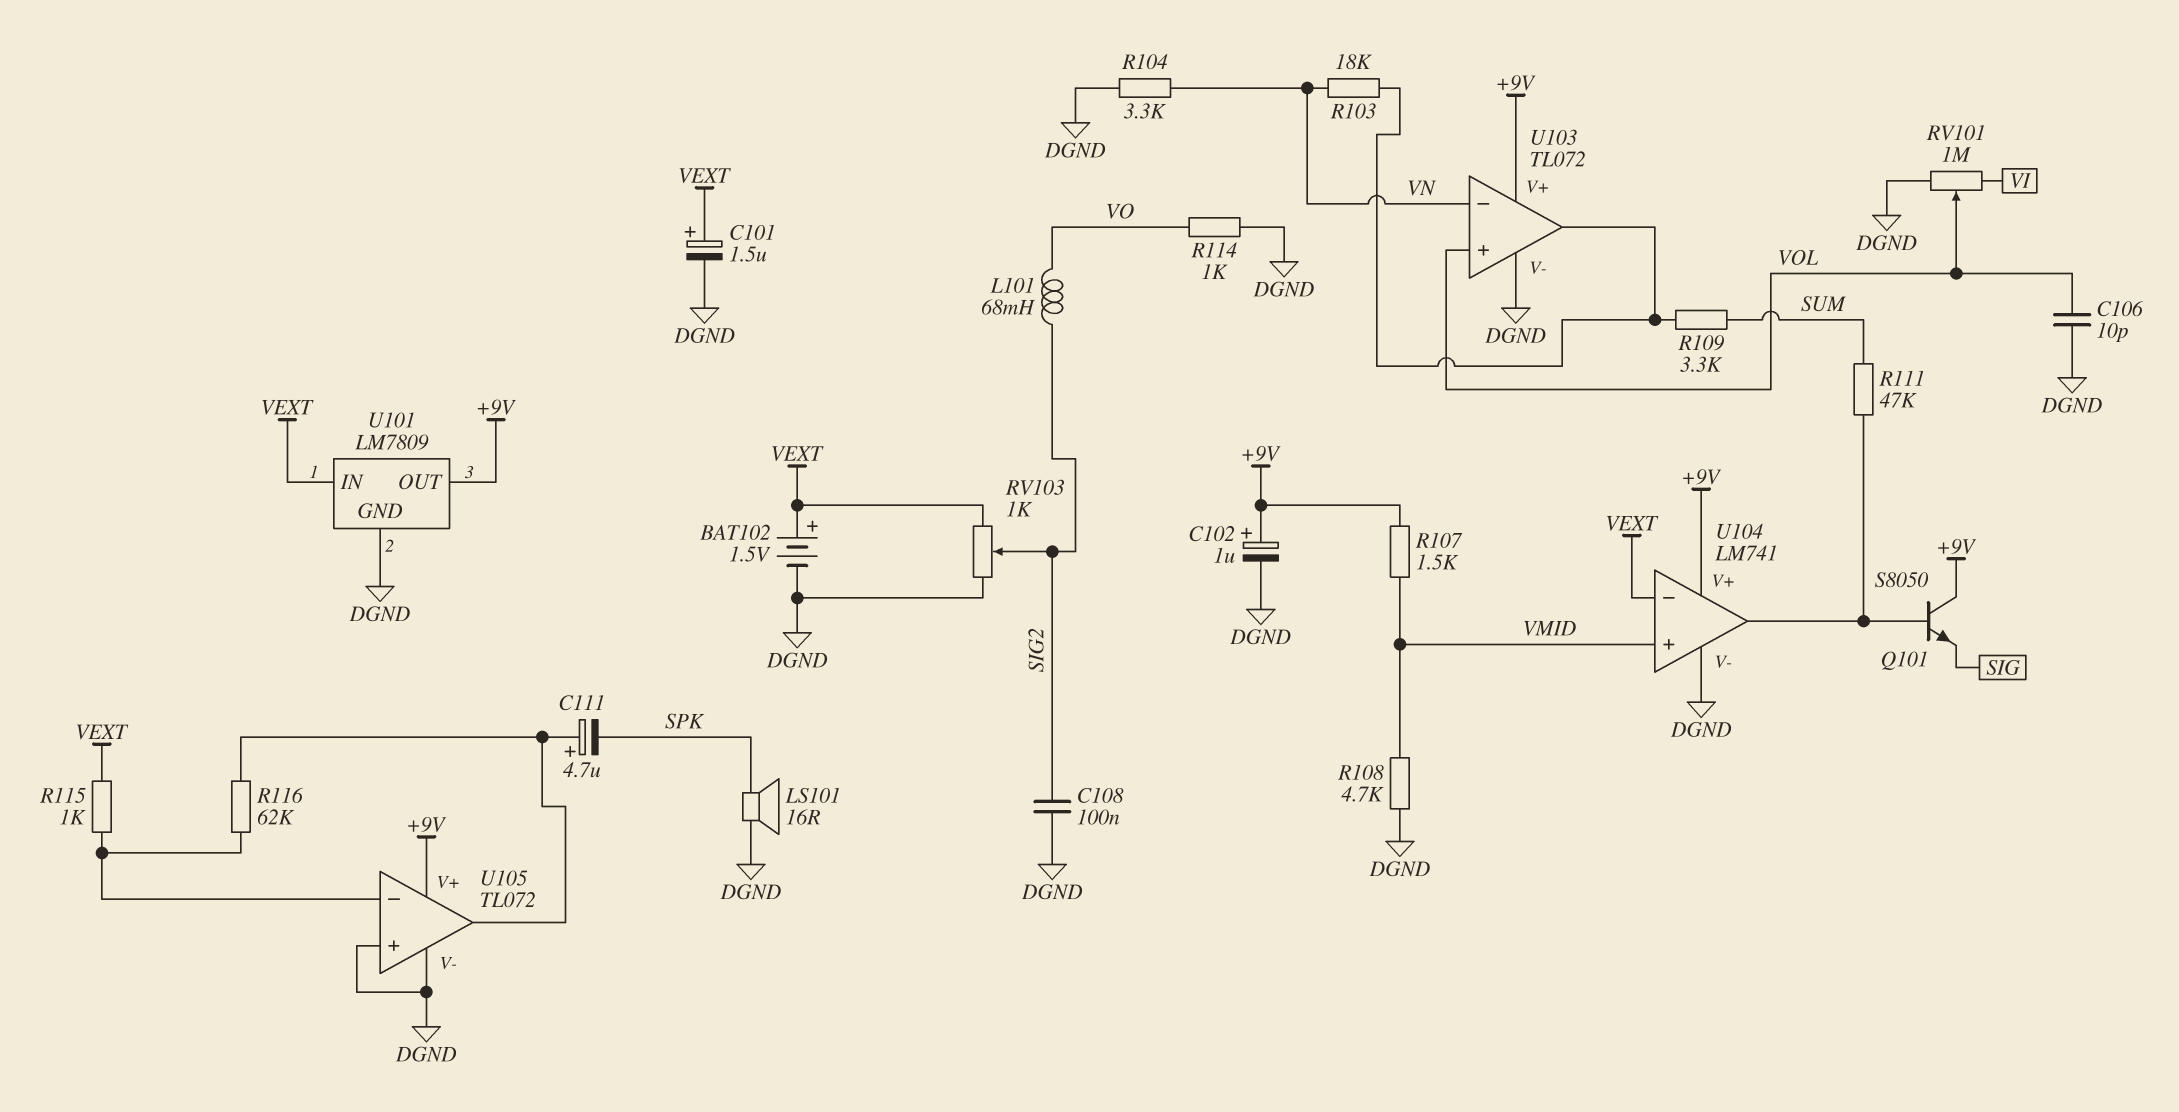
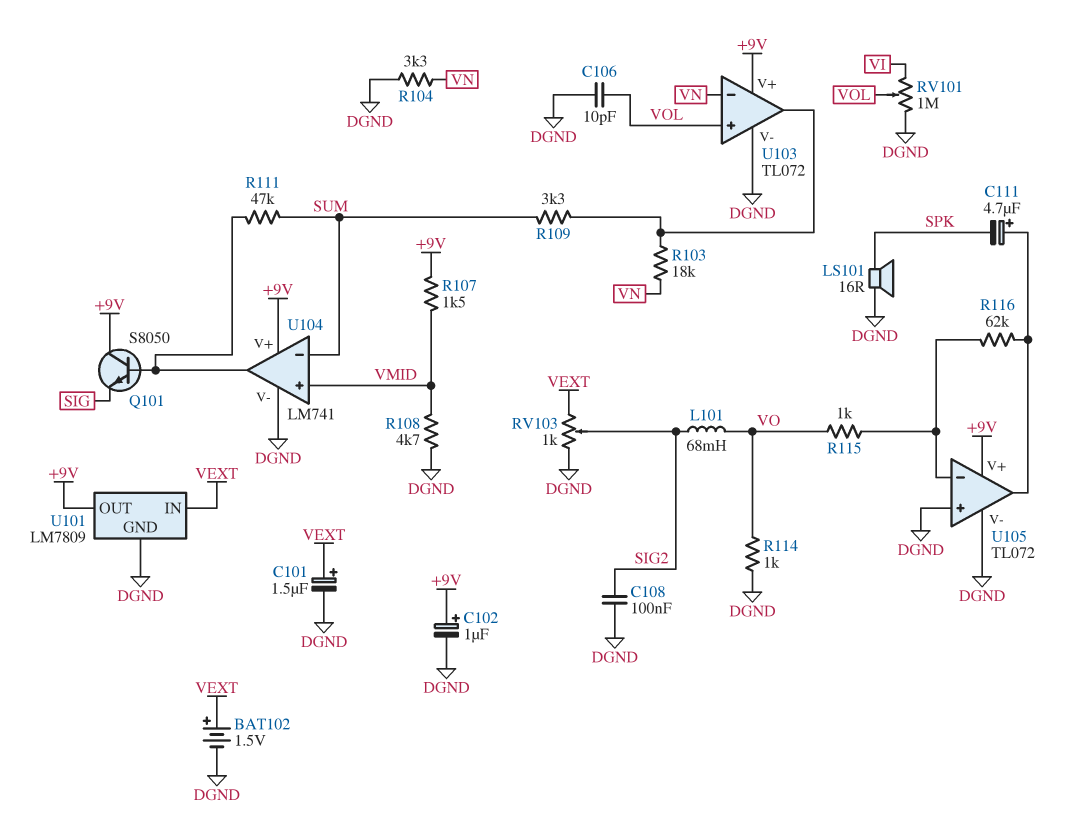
R115: 1k (U105/in-, VEXT) -> 1k (U105/in-, VO)
U104 pin in-: VEXT -> SUM

